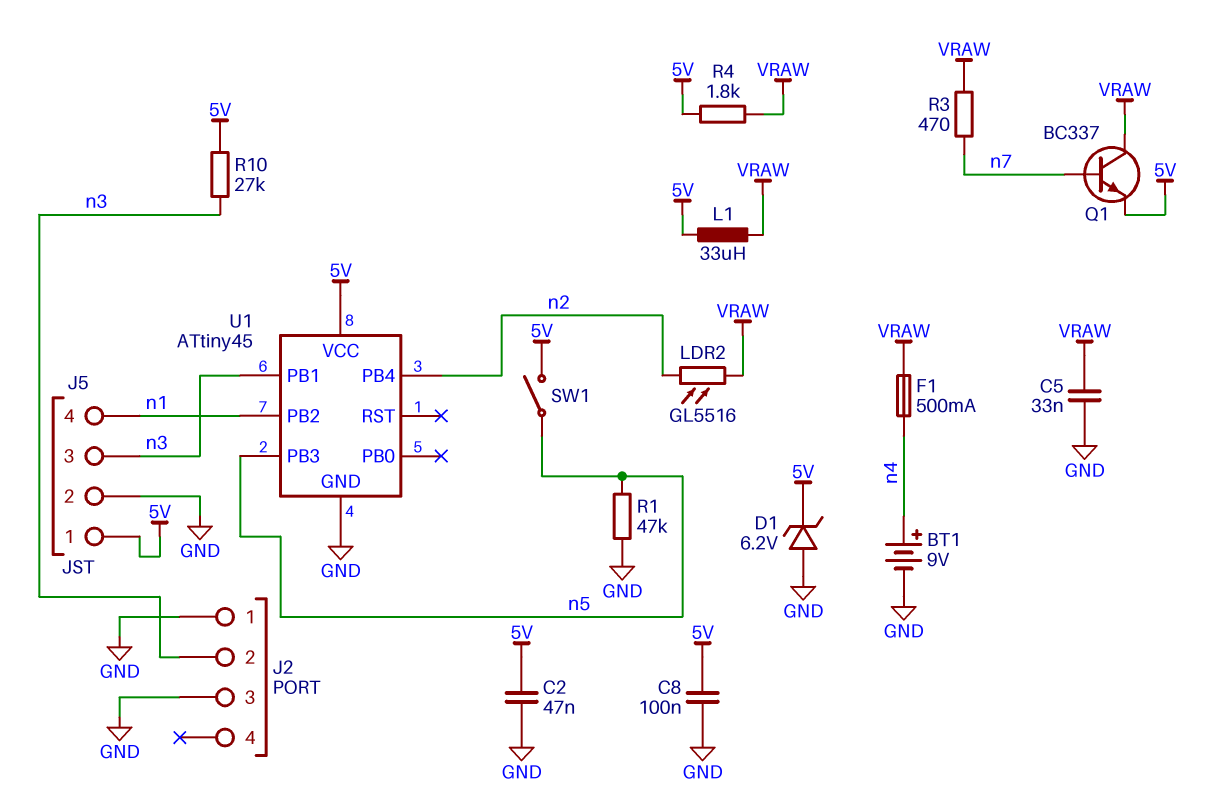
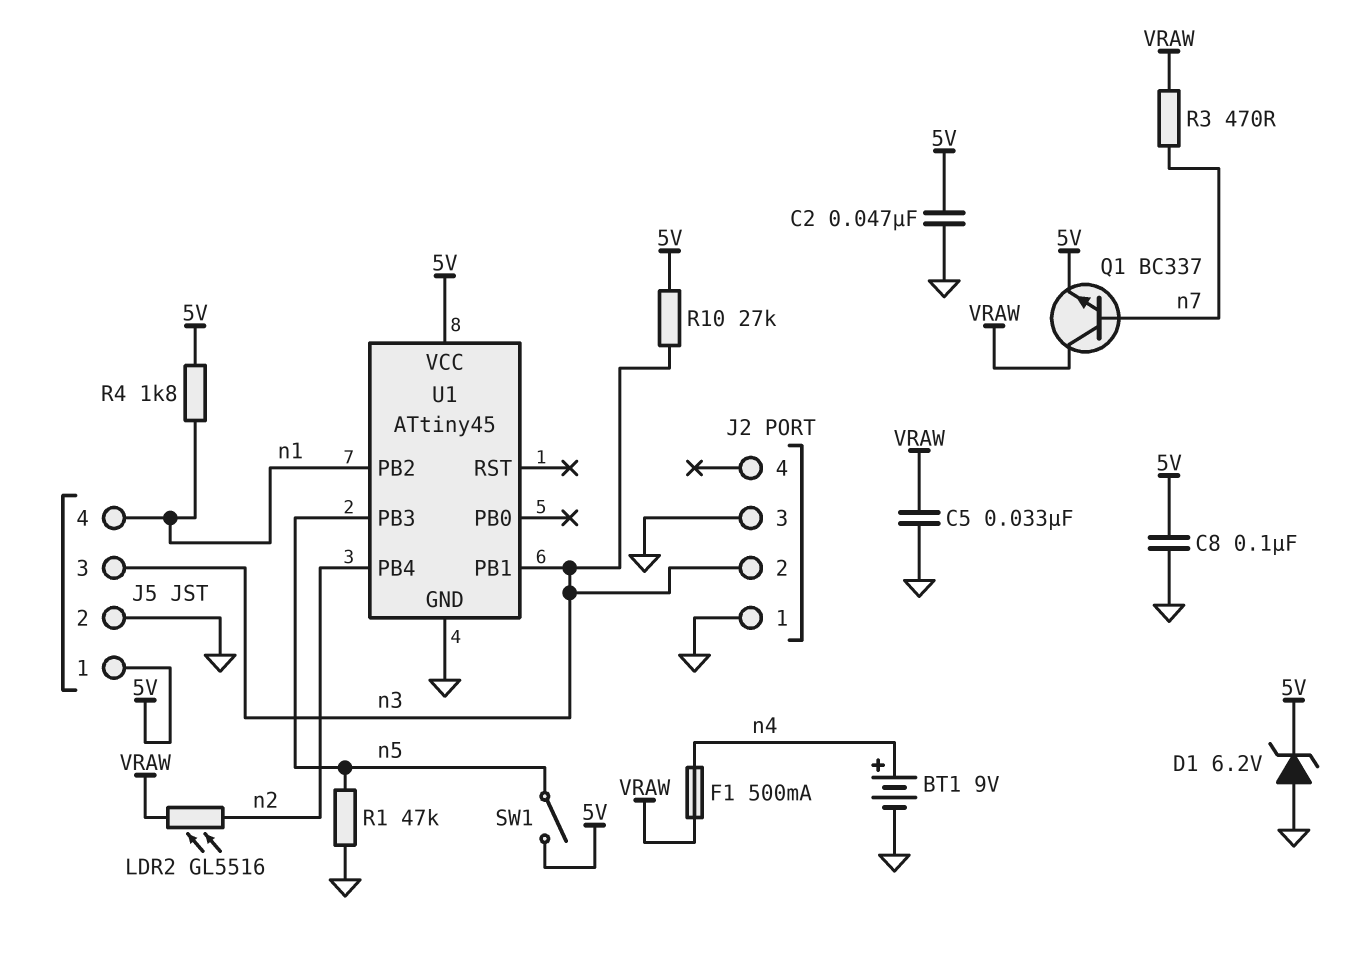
L1: 33uH (5V, VRAW) -> none
R4: 1.8k (5V, VRAW) -> 1.8k (5V, n1)

